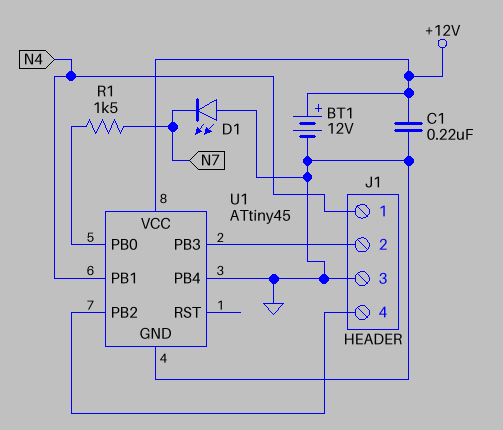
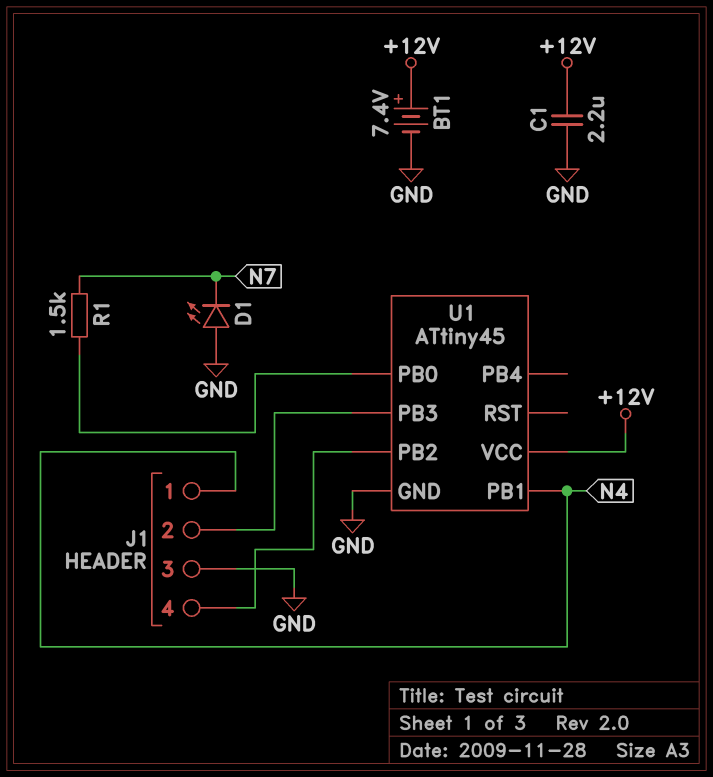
BT1: 12V (plus +12V, minus GND) -> 7.4V (plus +12V, minus GND)
C1: 220nF (+12V, GND) -> 2.2uF (+12V, GND)
U1 pin PB4: GND -> none

